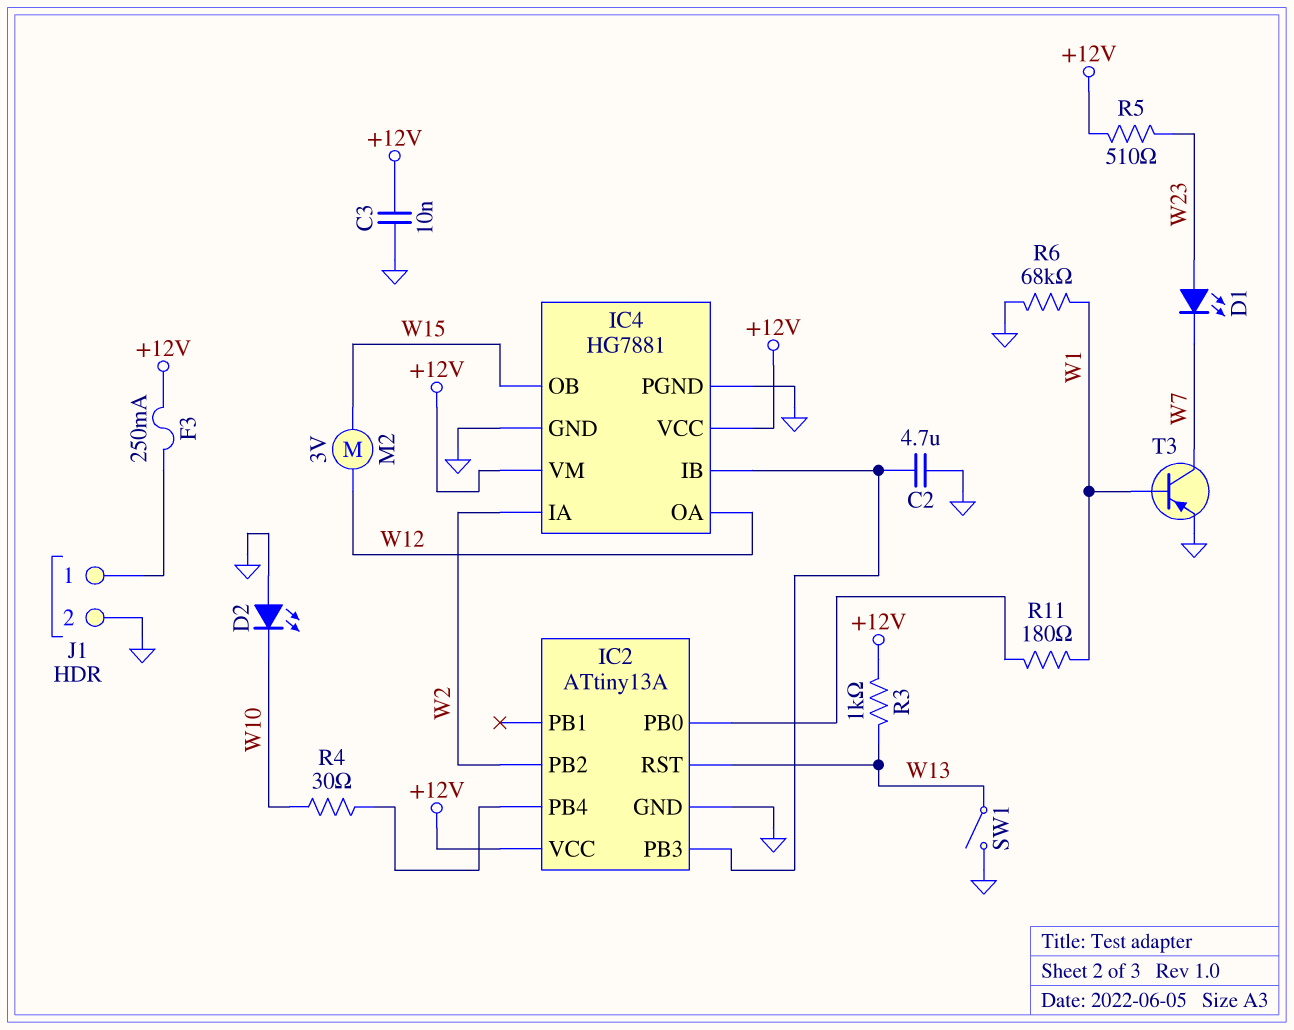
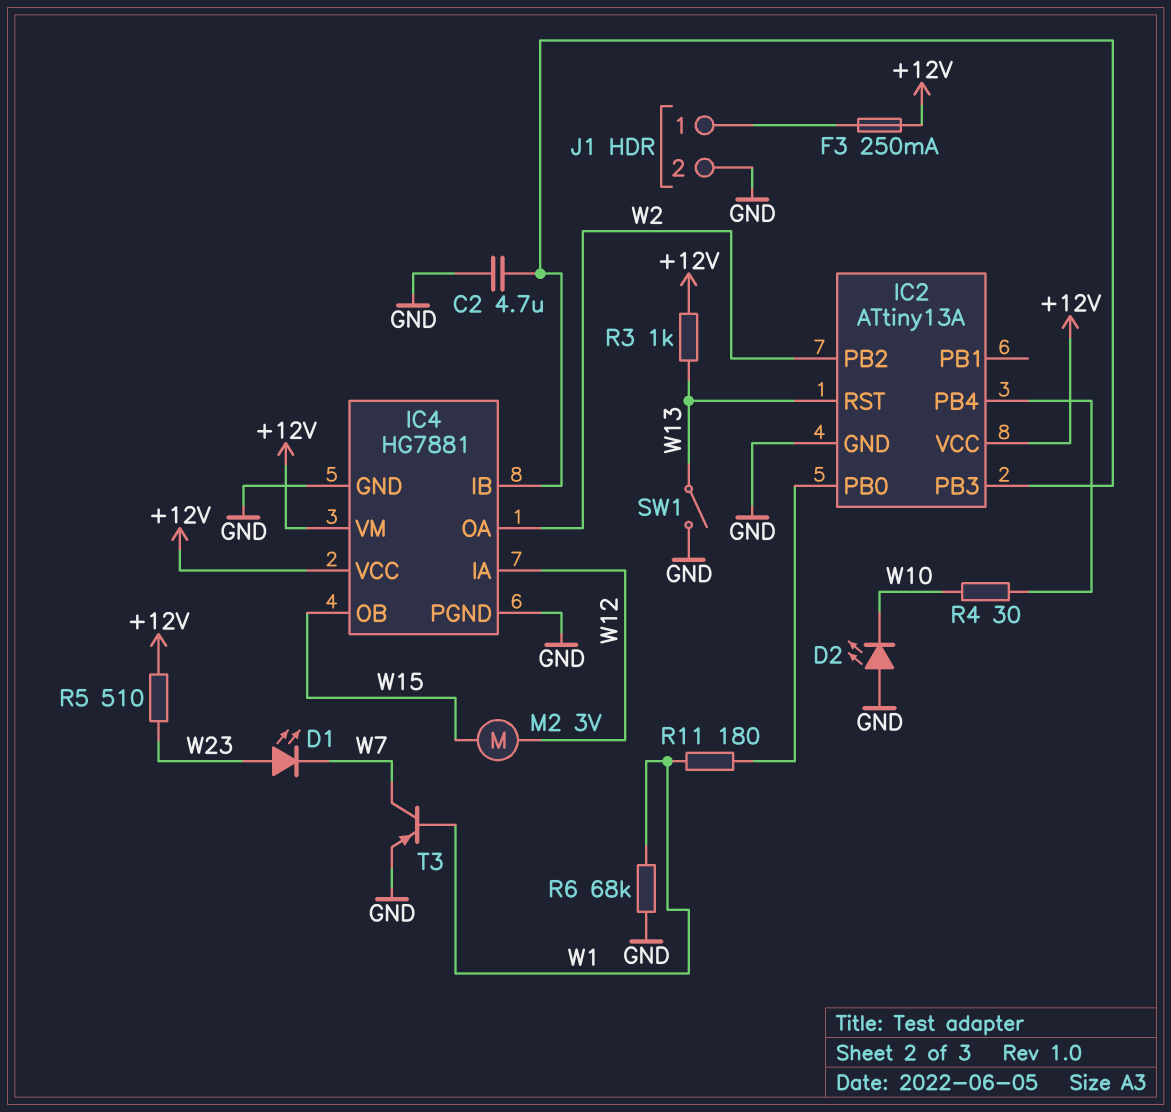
C3: 10nF (+12V, GND) -> none
IC4 pin IA: W2 -> W12
IC4 pin OA: W12 -> W2

